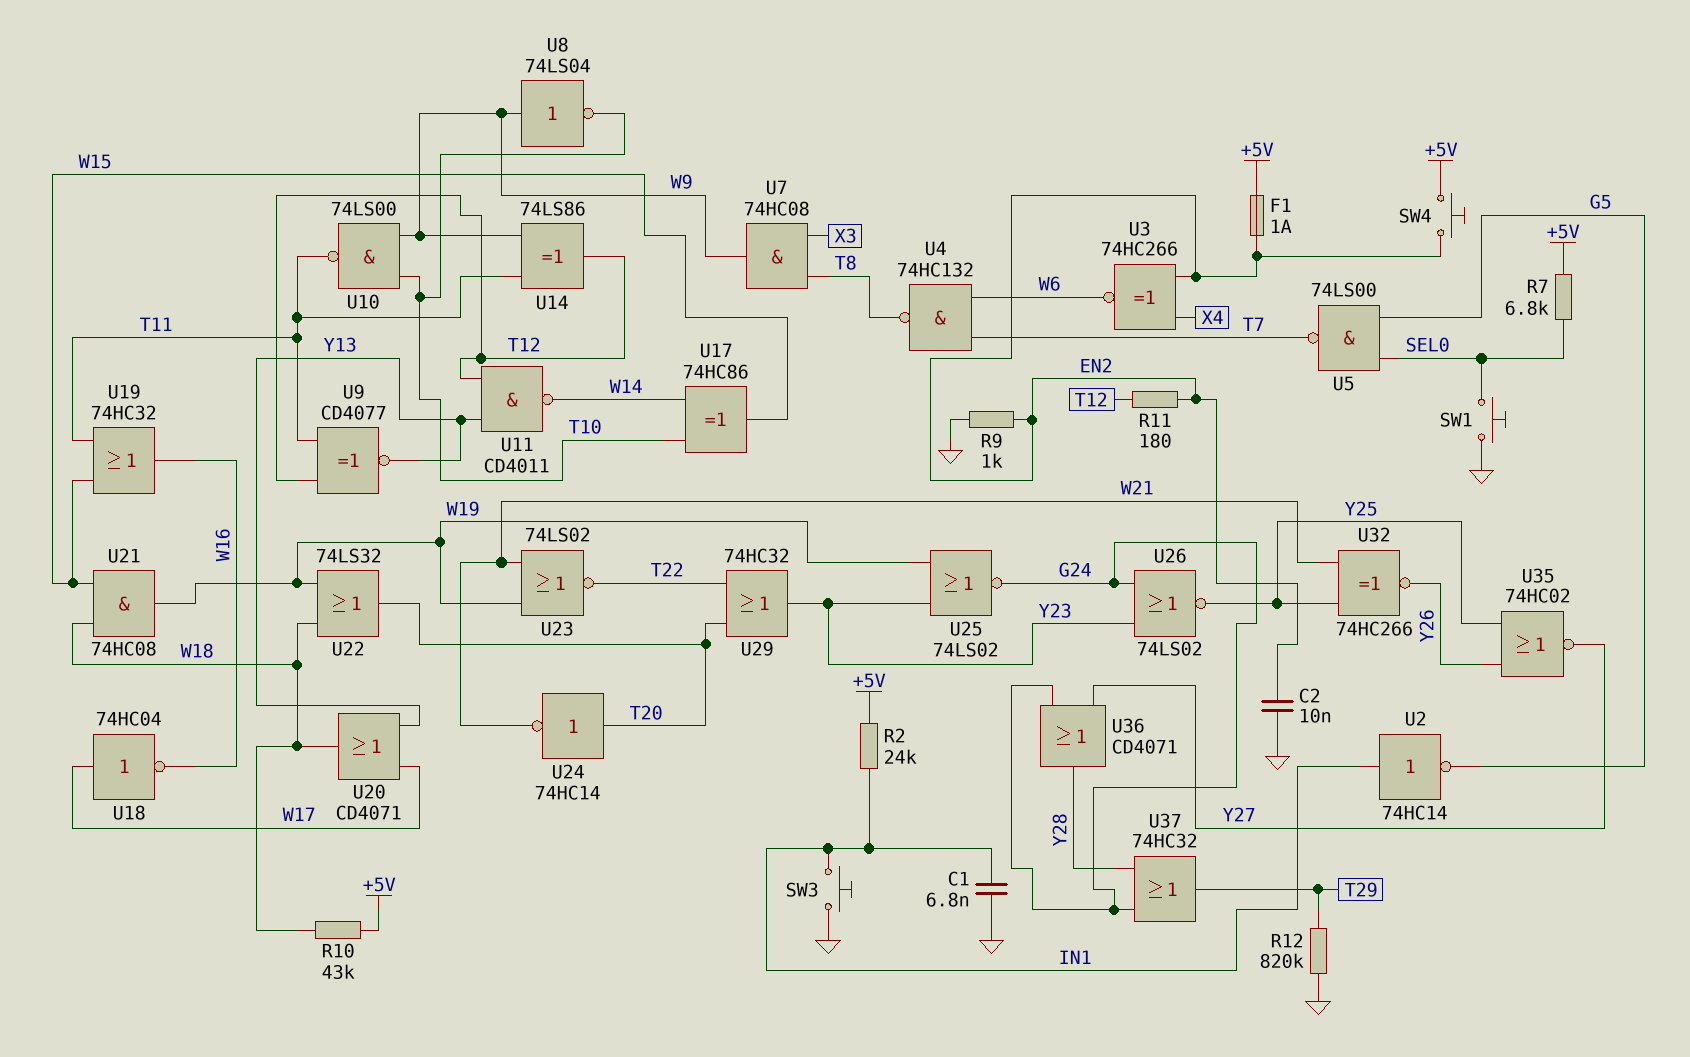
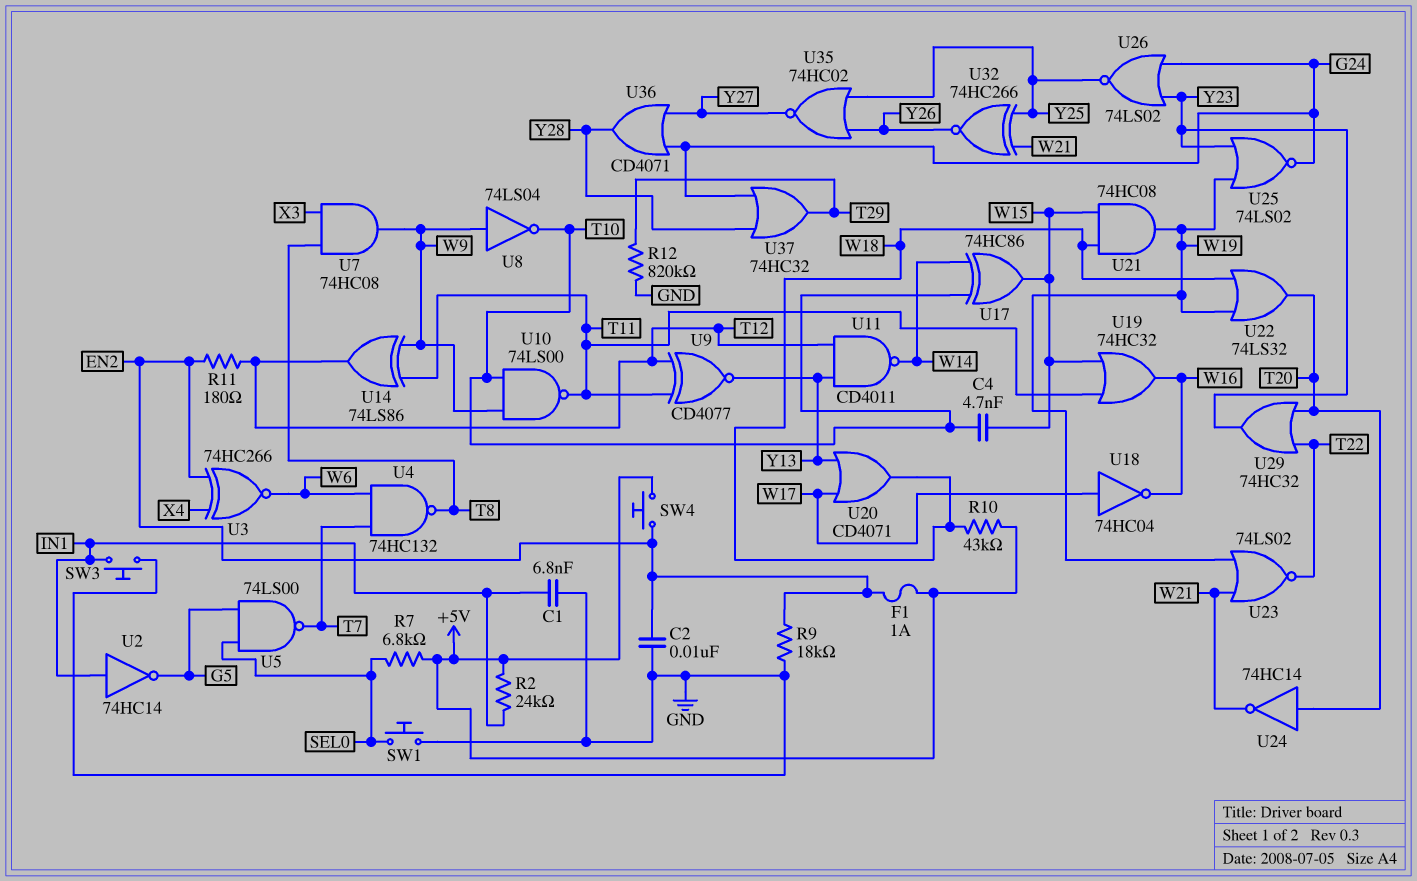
C4: none -> 4.7nF (T10, W15)
R9: 1k (EN2, GND) -> 18k (EN2, GND)

